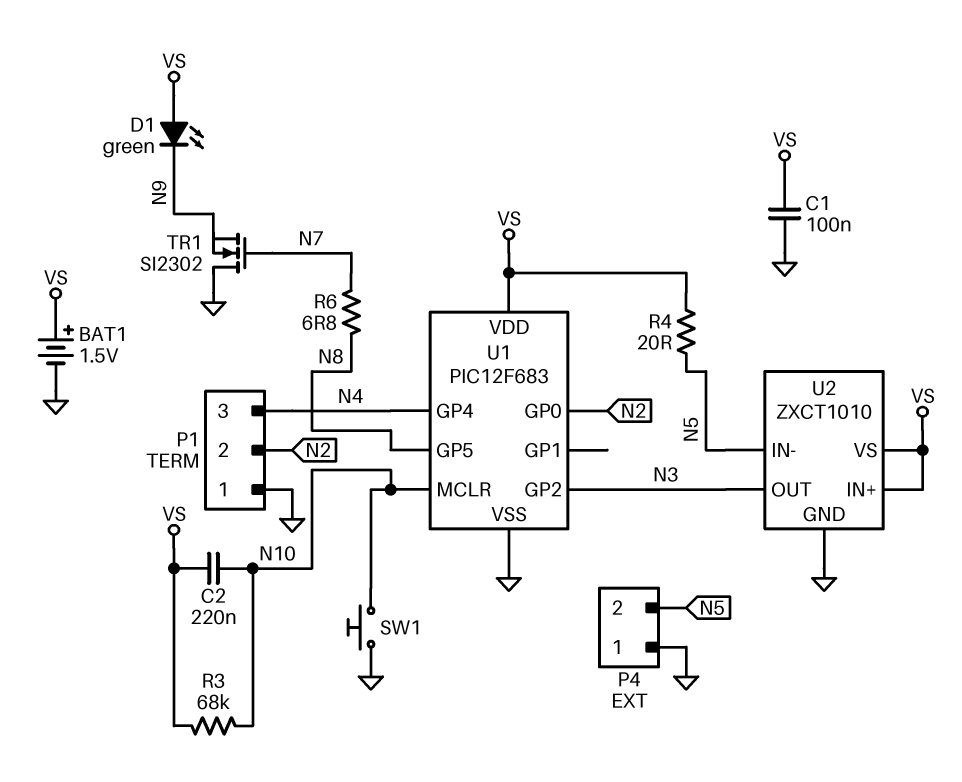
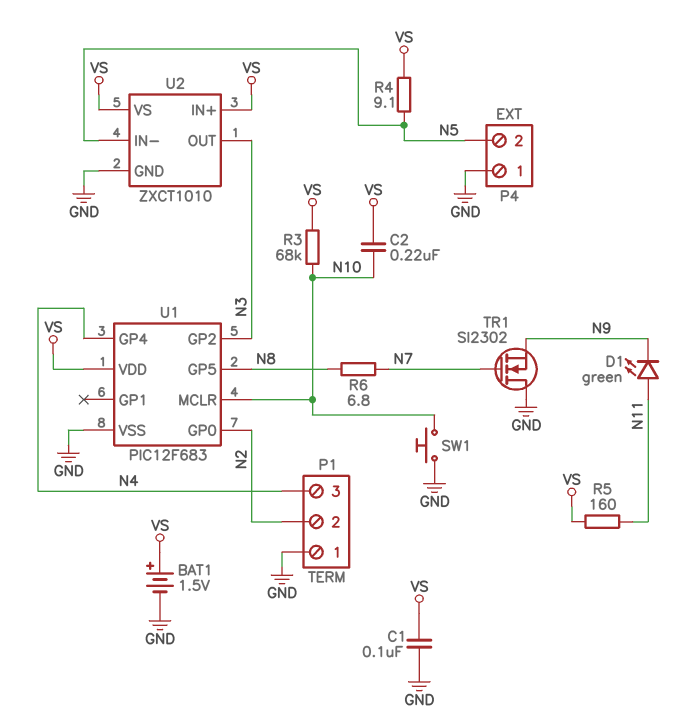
D1: LED green (A VS, K N9) -> LED green (A N11, K N9)
R4: 20 (N5, VS) -> 9.1 (N5, VS)
R5: none -> 160 (N11, VS)

